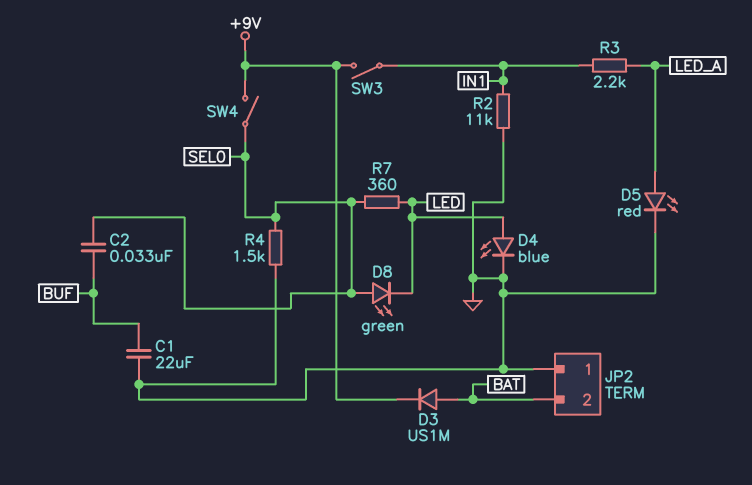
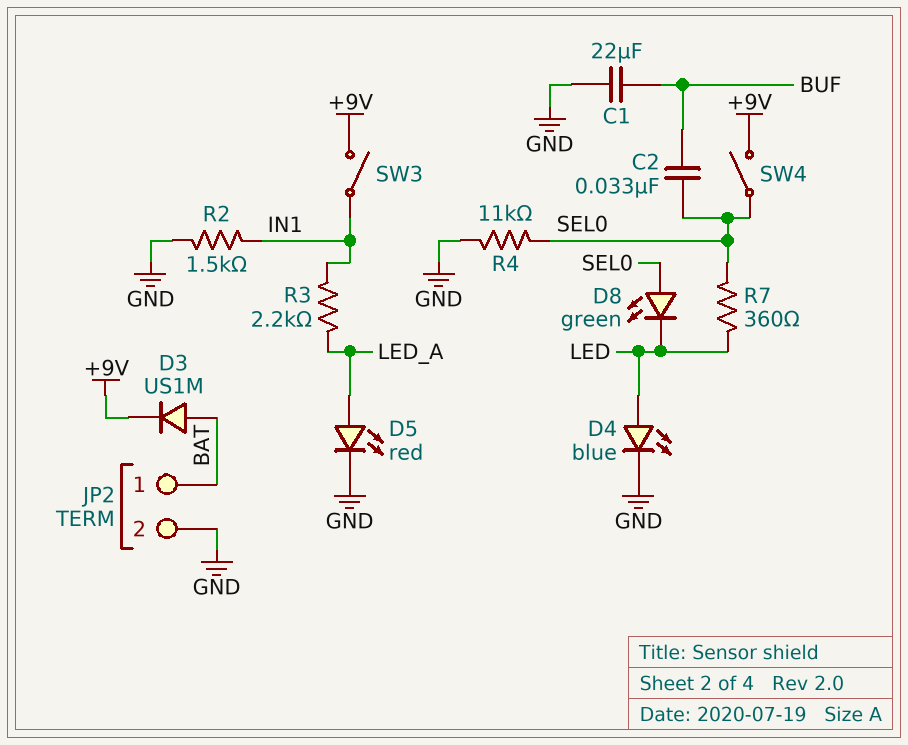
JP2 pin 1: GND -> BAT
JP2 pin 2: BAT -> GND
R2: 11k (GND, IN1) -> 1.5k (GND, IN1)
R4: 1.5k (GND, SEL0) -> 11k (GND, SEL0)

